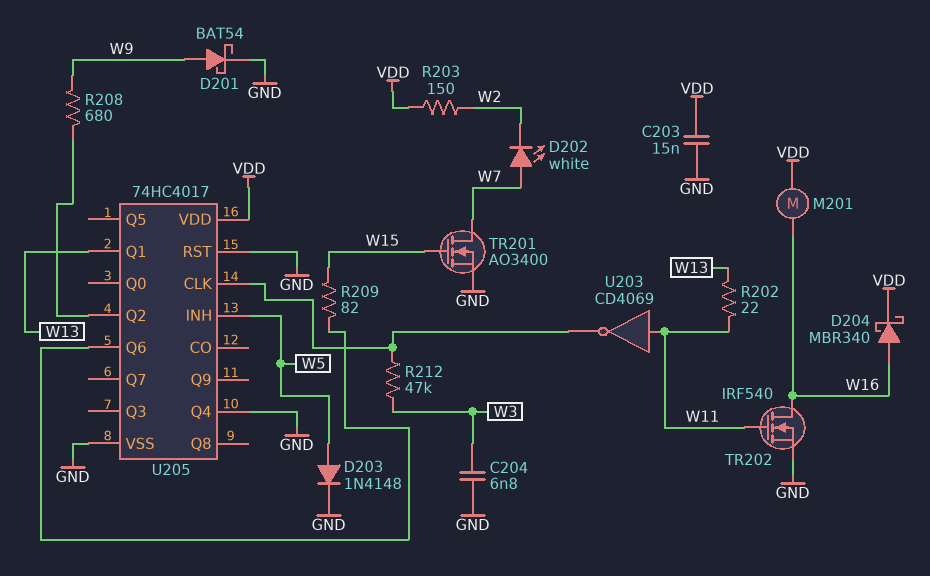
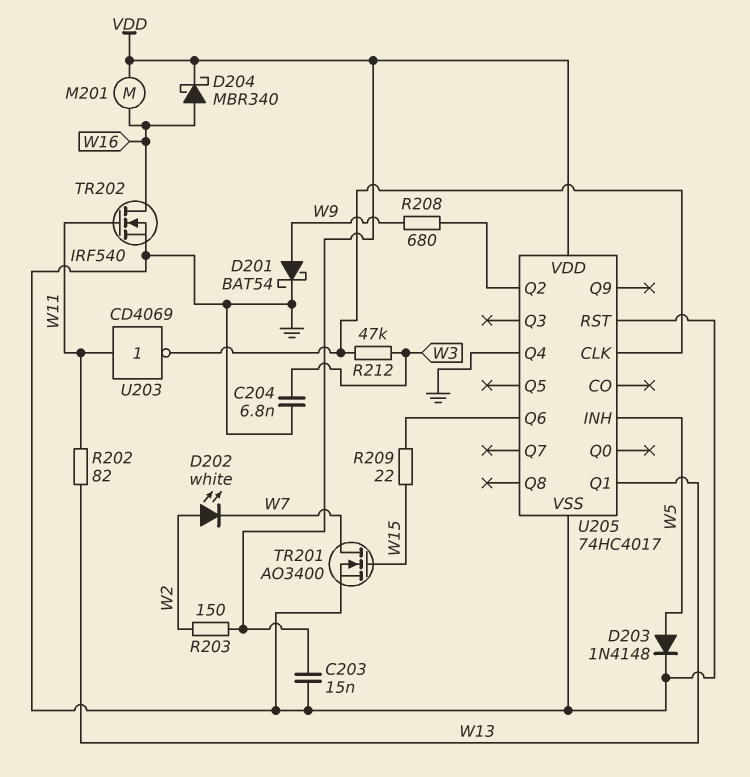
D202: LED white (A W7, K W2) -> LED white (A W2, K W7)
R202: 22 (W11, W13) -> 82 (W11, W13)
R209: 82 (U205/Q6, W15) -> 22 (U205/Q6, W15)

